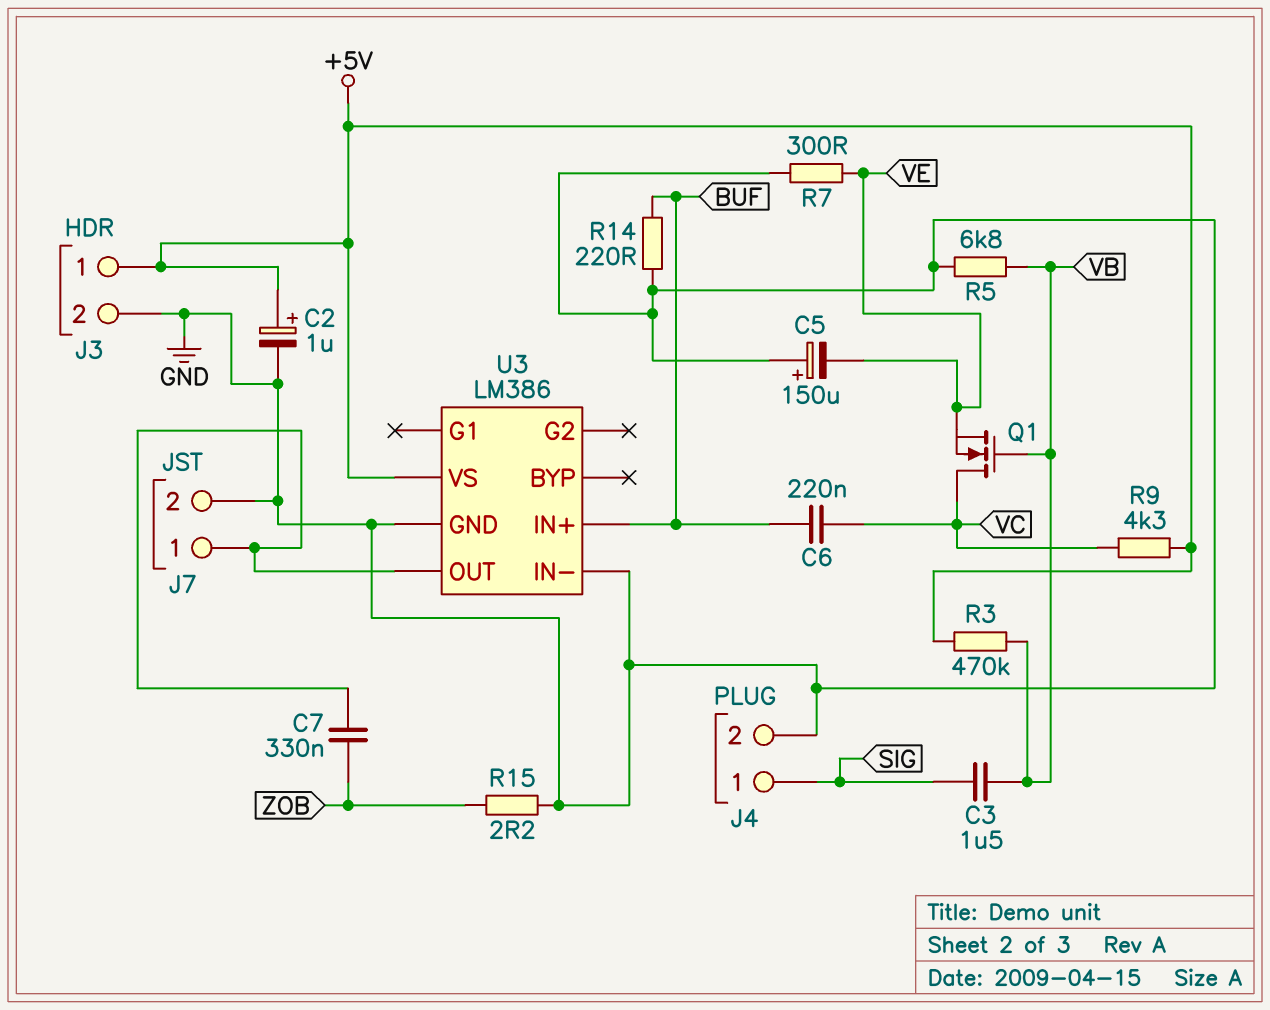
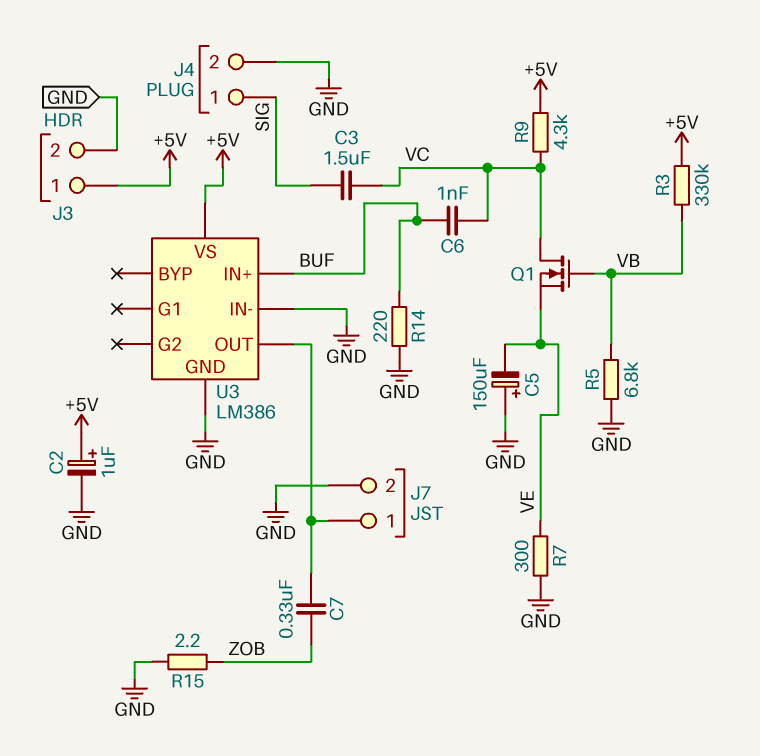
C3: 1.5uF (SIG, VB) -> 1.5uF (SIG, VC)
C6: 220nF (BUF, VC) -> 1nF (BUF, VC)
R3: 470k (+5V, VB) -> 330k (+5V, VB)

